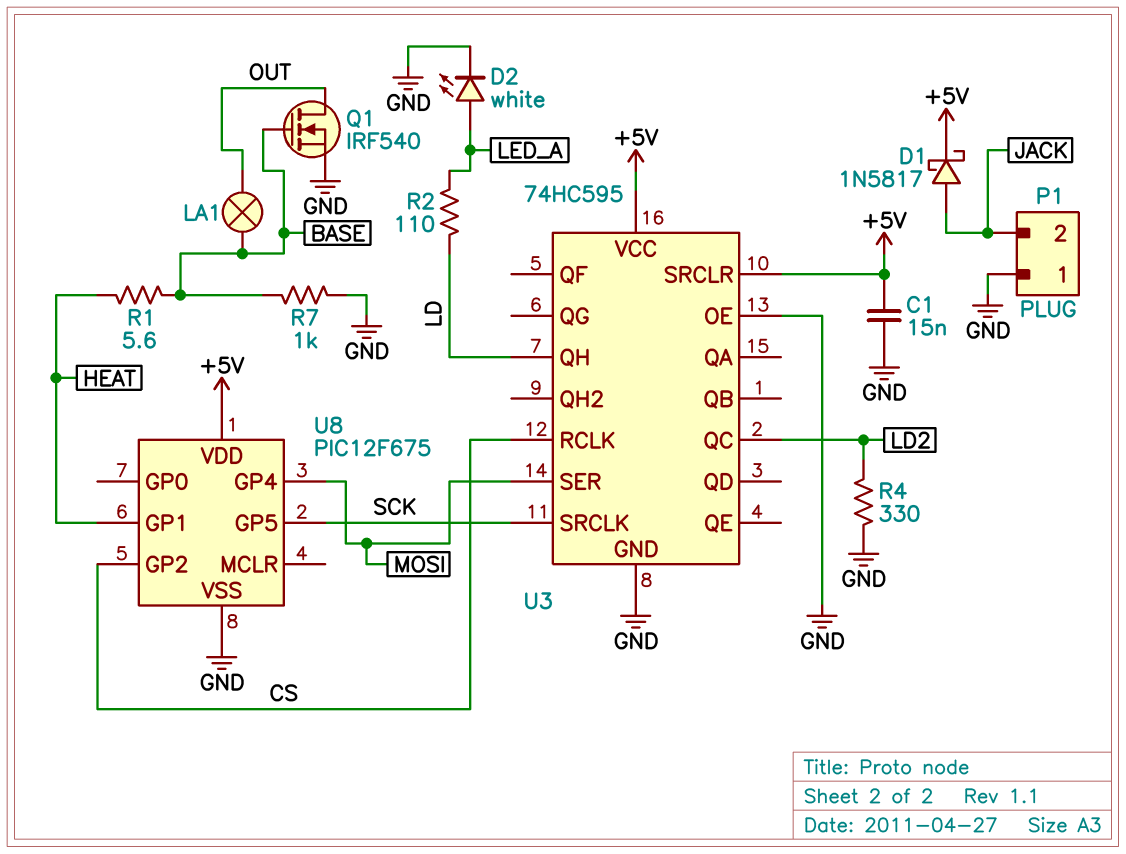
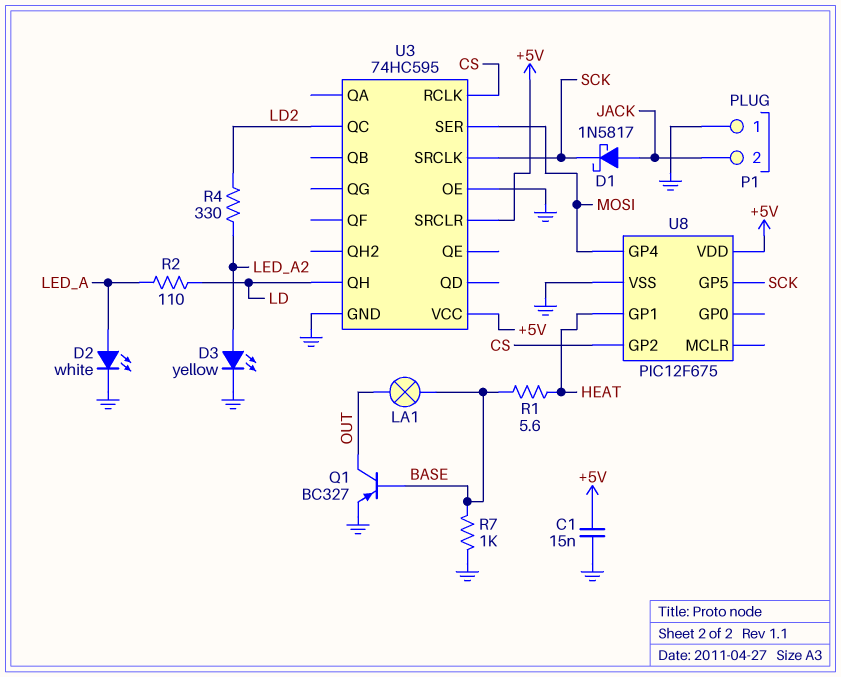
D1: schottky 1N5817 (A JACK, K +5V) -> schottky 1N5817 (A JACK, K SCK)
D3: none -> LED yellow (A LED_A2, K GND)
Q1: NMOS IRF540 (G BASE, D OUT, S GND) -> PNP BC327 (B BASE, C OUT, E GND)
R4: 330 (GND, LD2) -> 330 (LD2, LED_A2)

